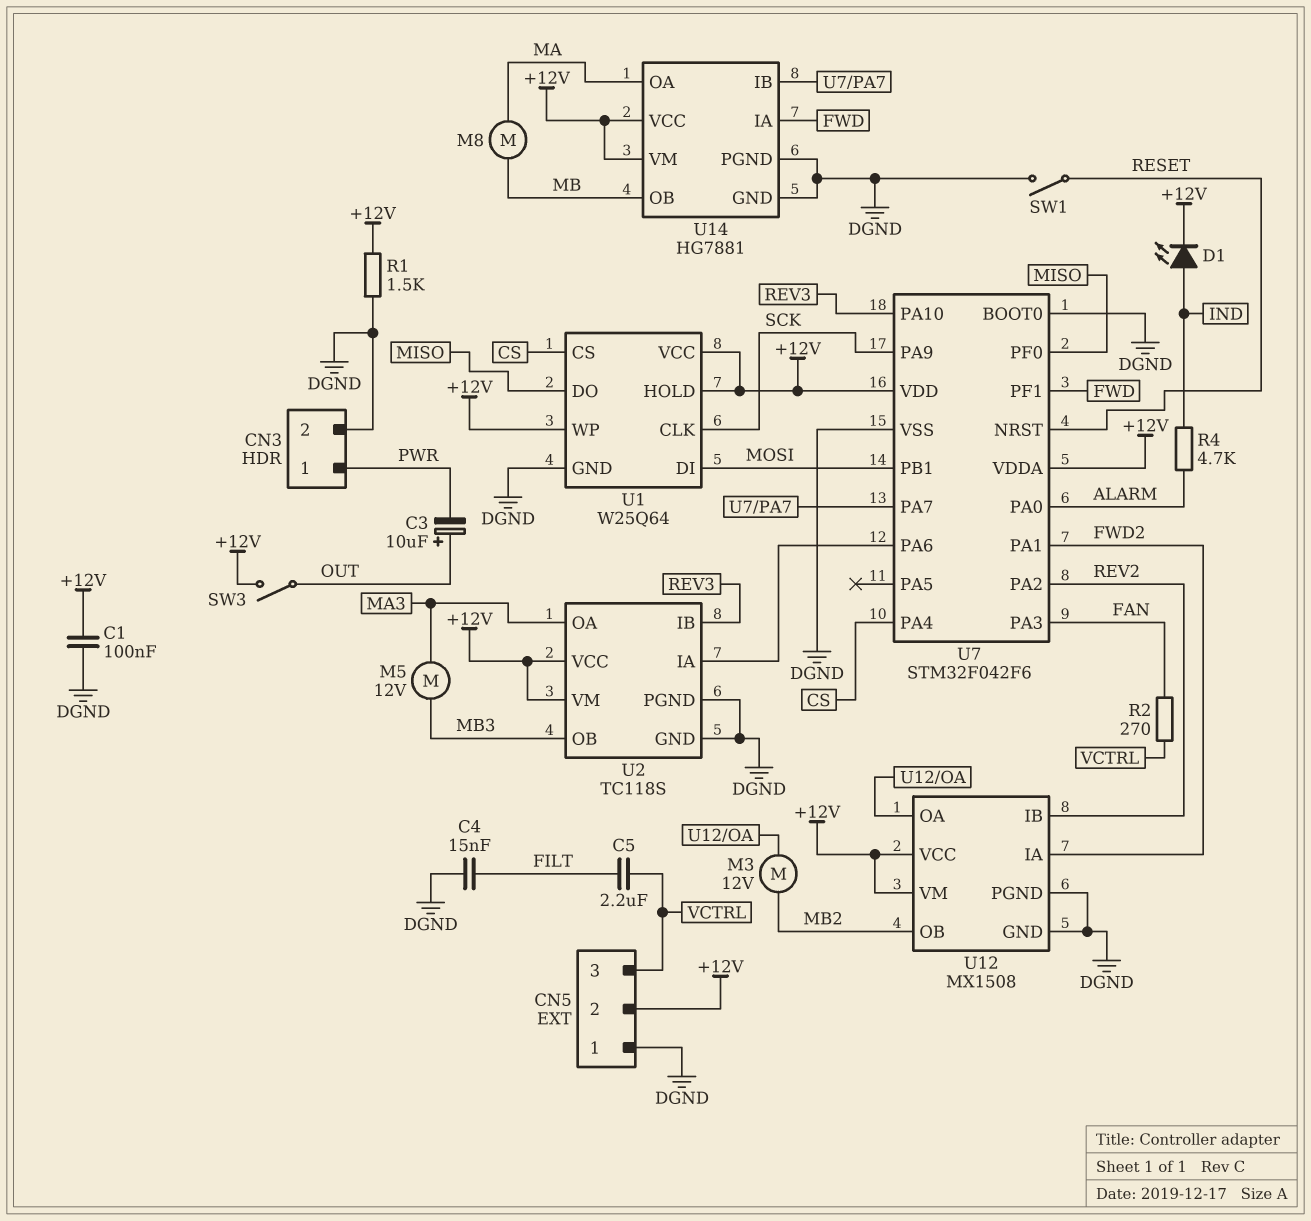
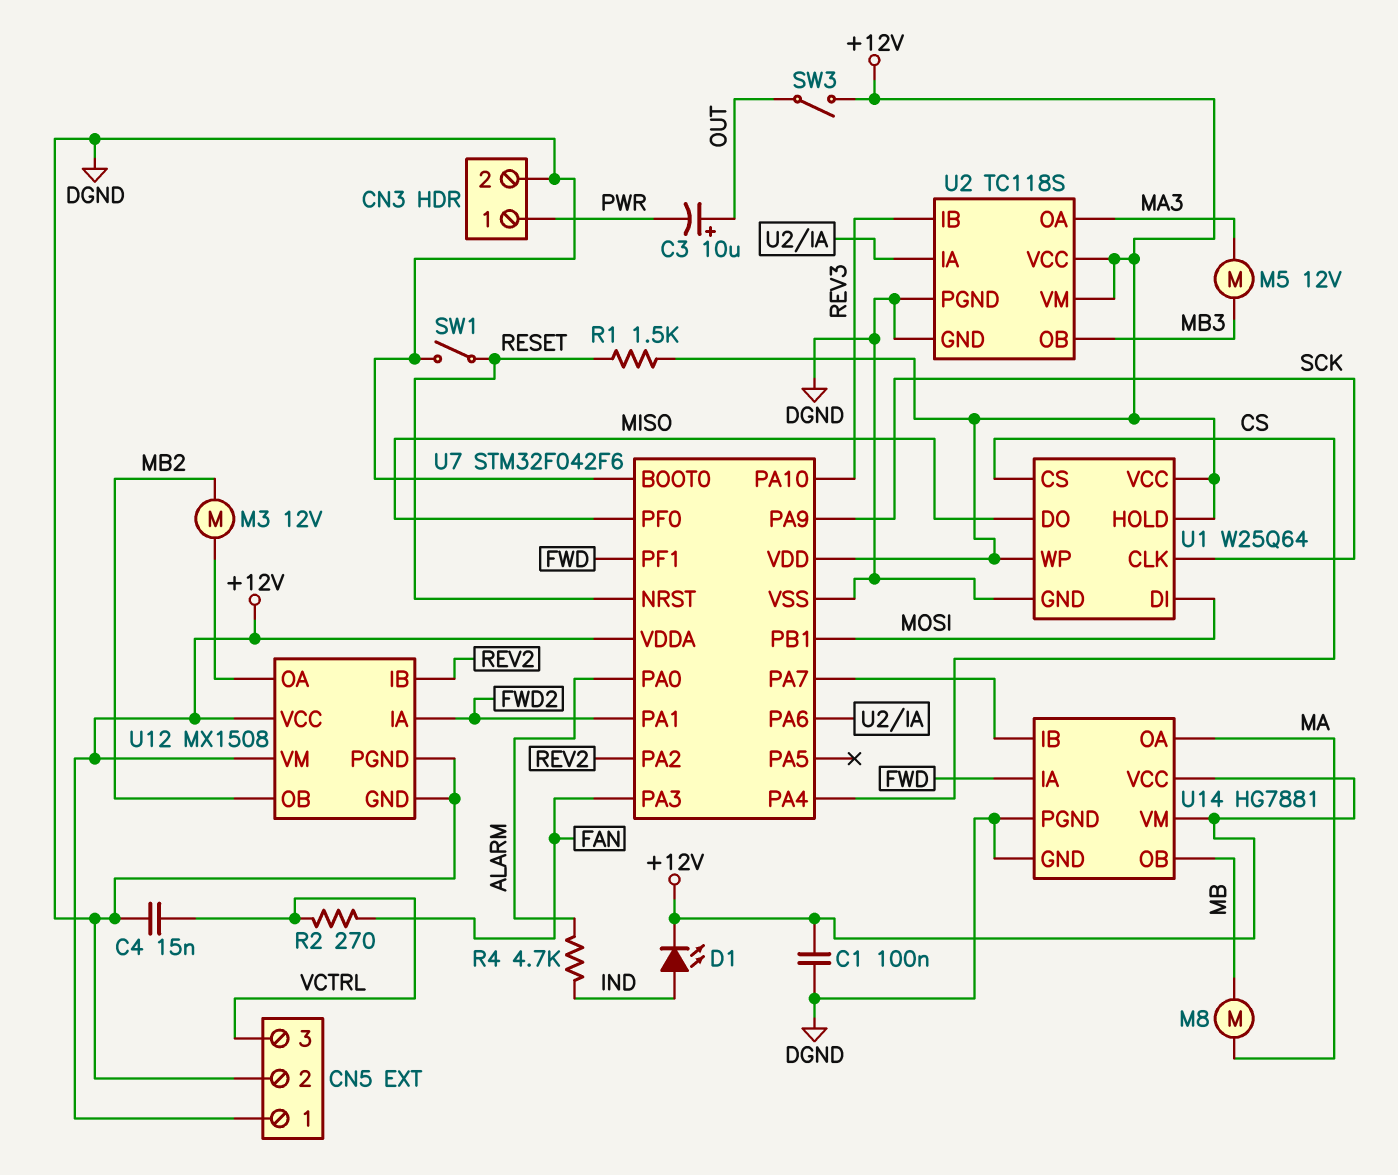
C4: 15nF (DGND, FILT) -> 15nF (DGND, VCTRL)
C5: 2.2uF (FILT, VCTRL) -> none
CN5 pin 1: DGND -> +12V
CN5 pin 2: +12V -> DGND
R1: 1.5k (+12V, DGND) -> 1.5k (+12V, RESET)

